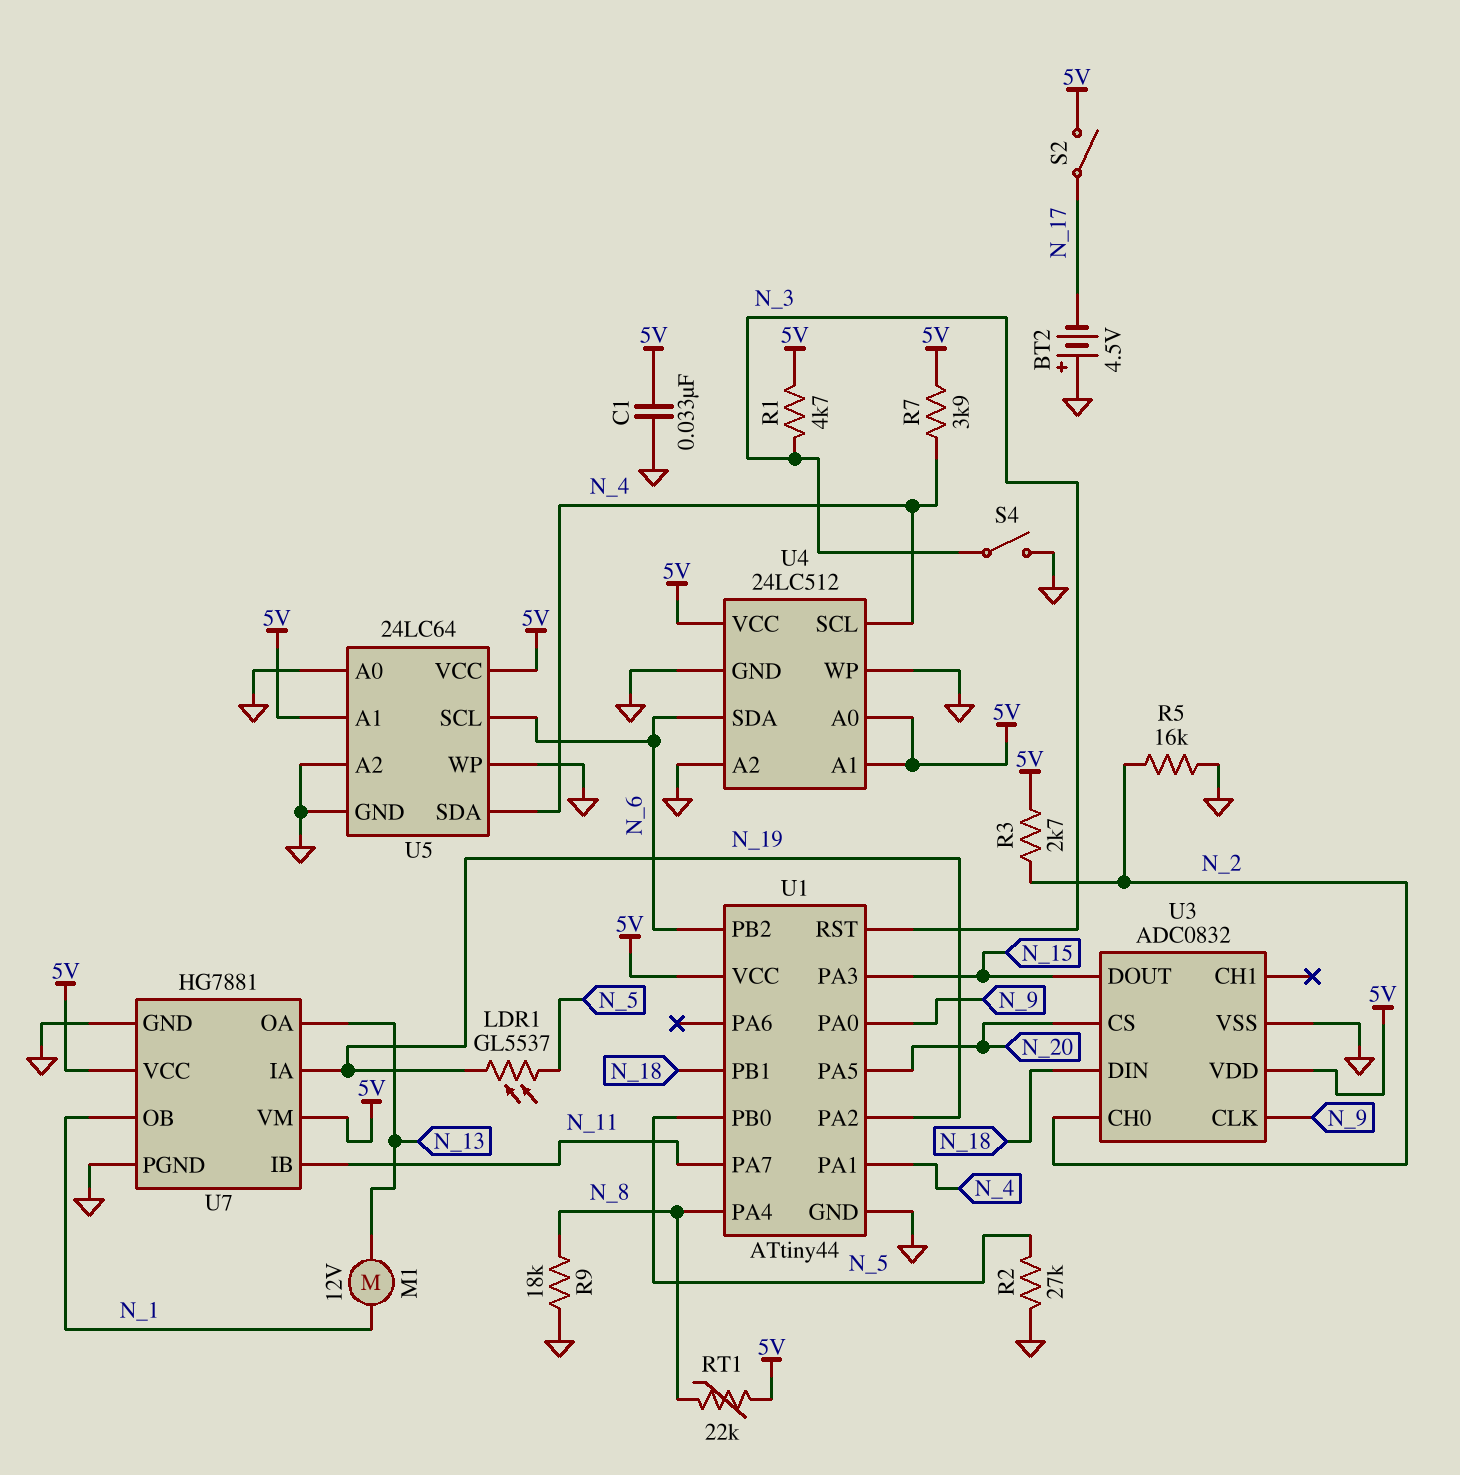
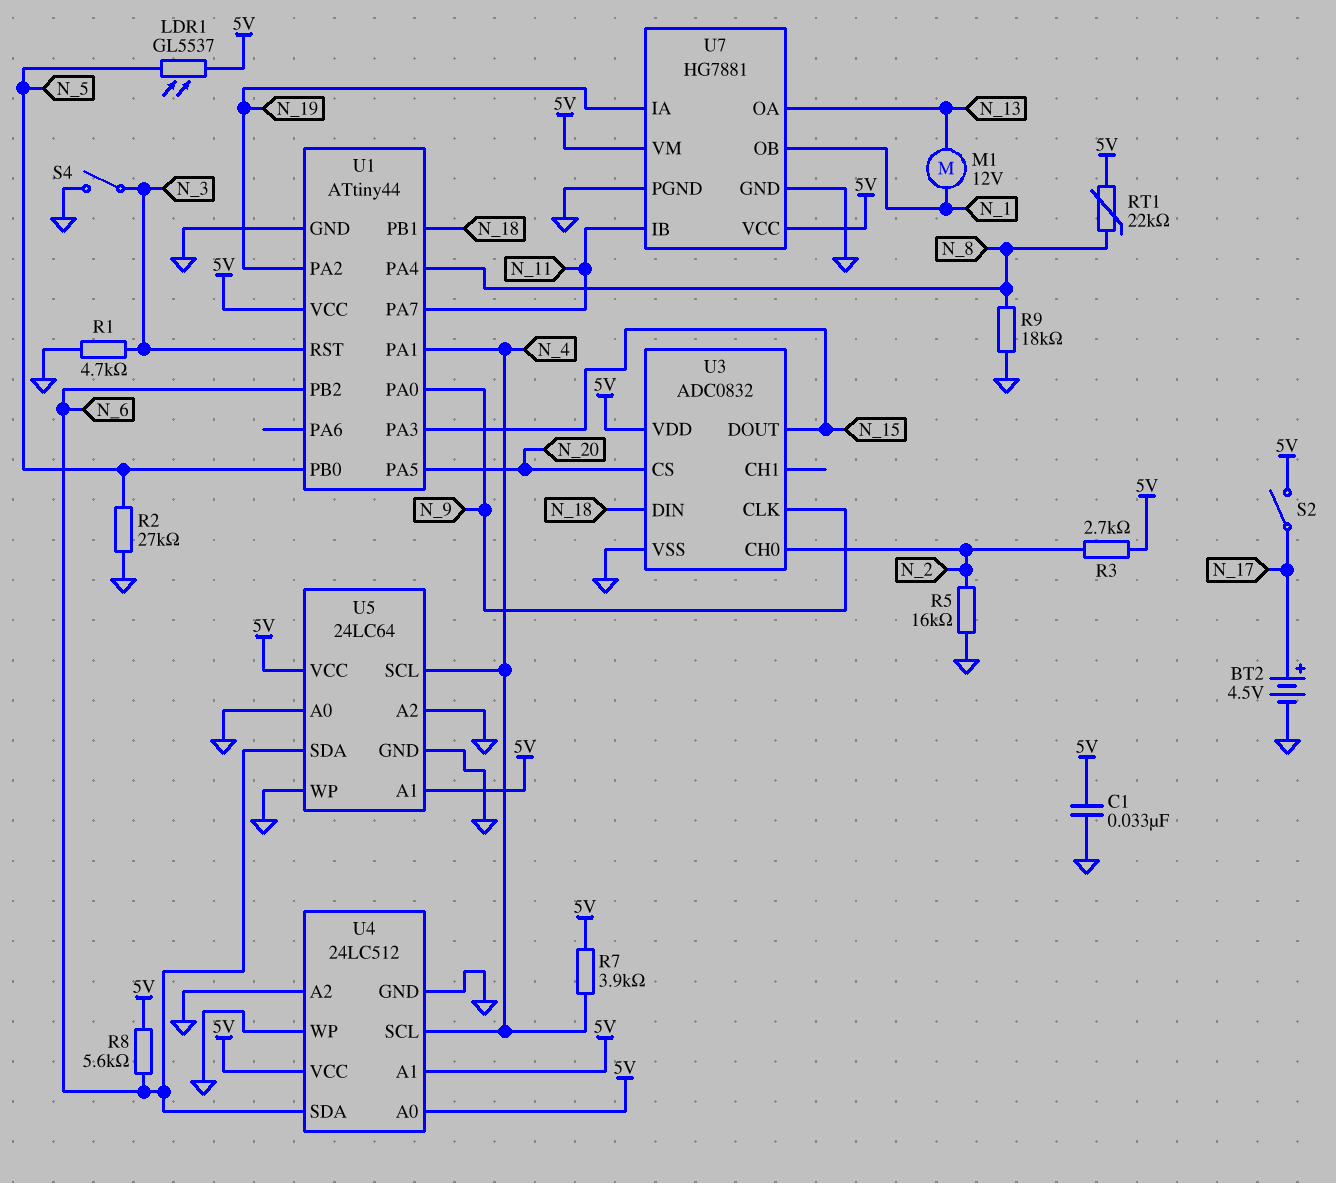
BT2: 4.5V (plus GND, minus N_17) -> 4.5V (plus N_17, minus GND)
LDR1: GL5537 (N_5, N_19) -> GL5537 (5V, N_5)
R1: 4.7k (5V, N_3) -> 4.7k (GND, N_3)
R8: none -> 5.6k (5V, N_6)
U5 pin SCL: N_6 -> N_4
U5 pin SDA: N_4 -> N_6

